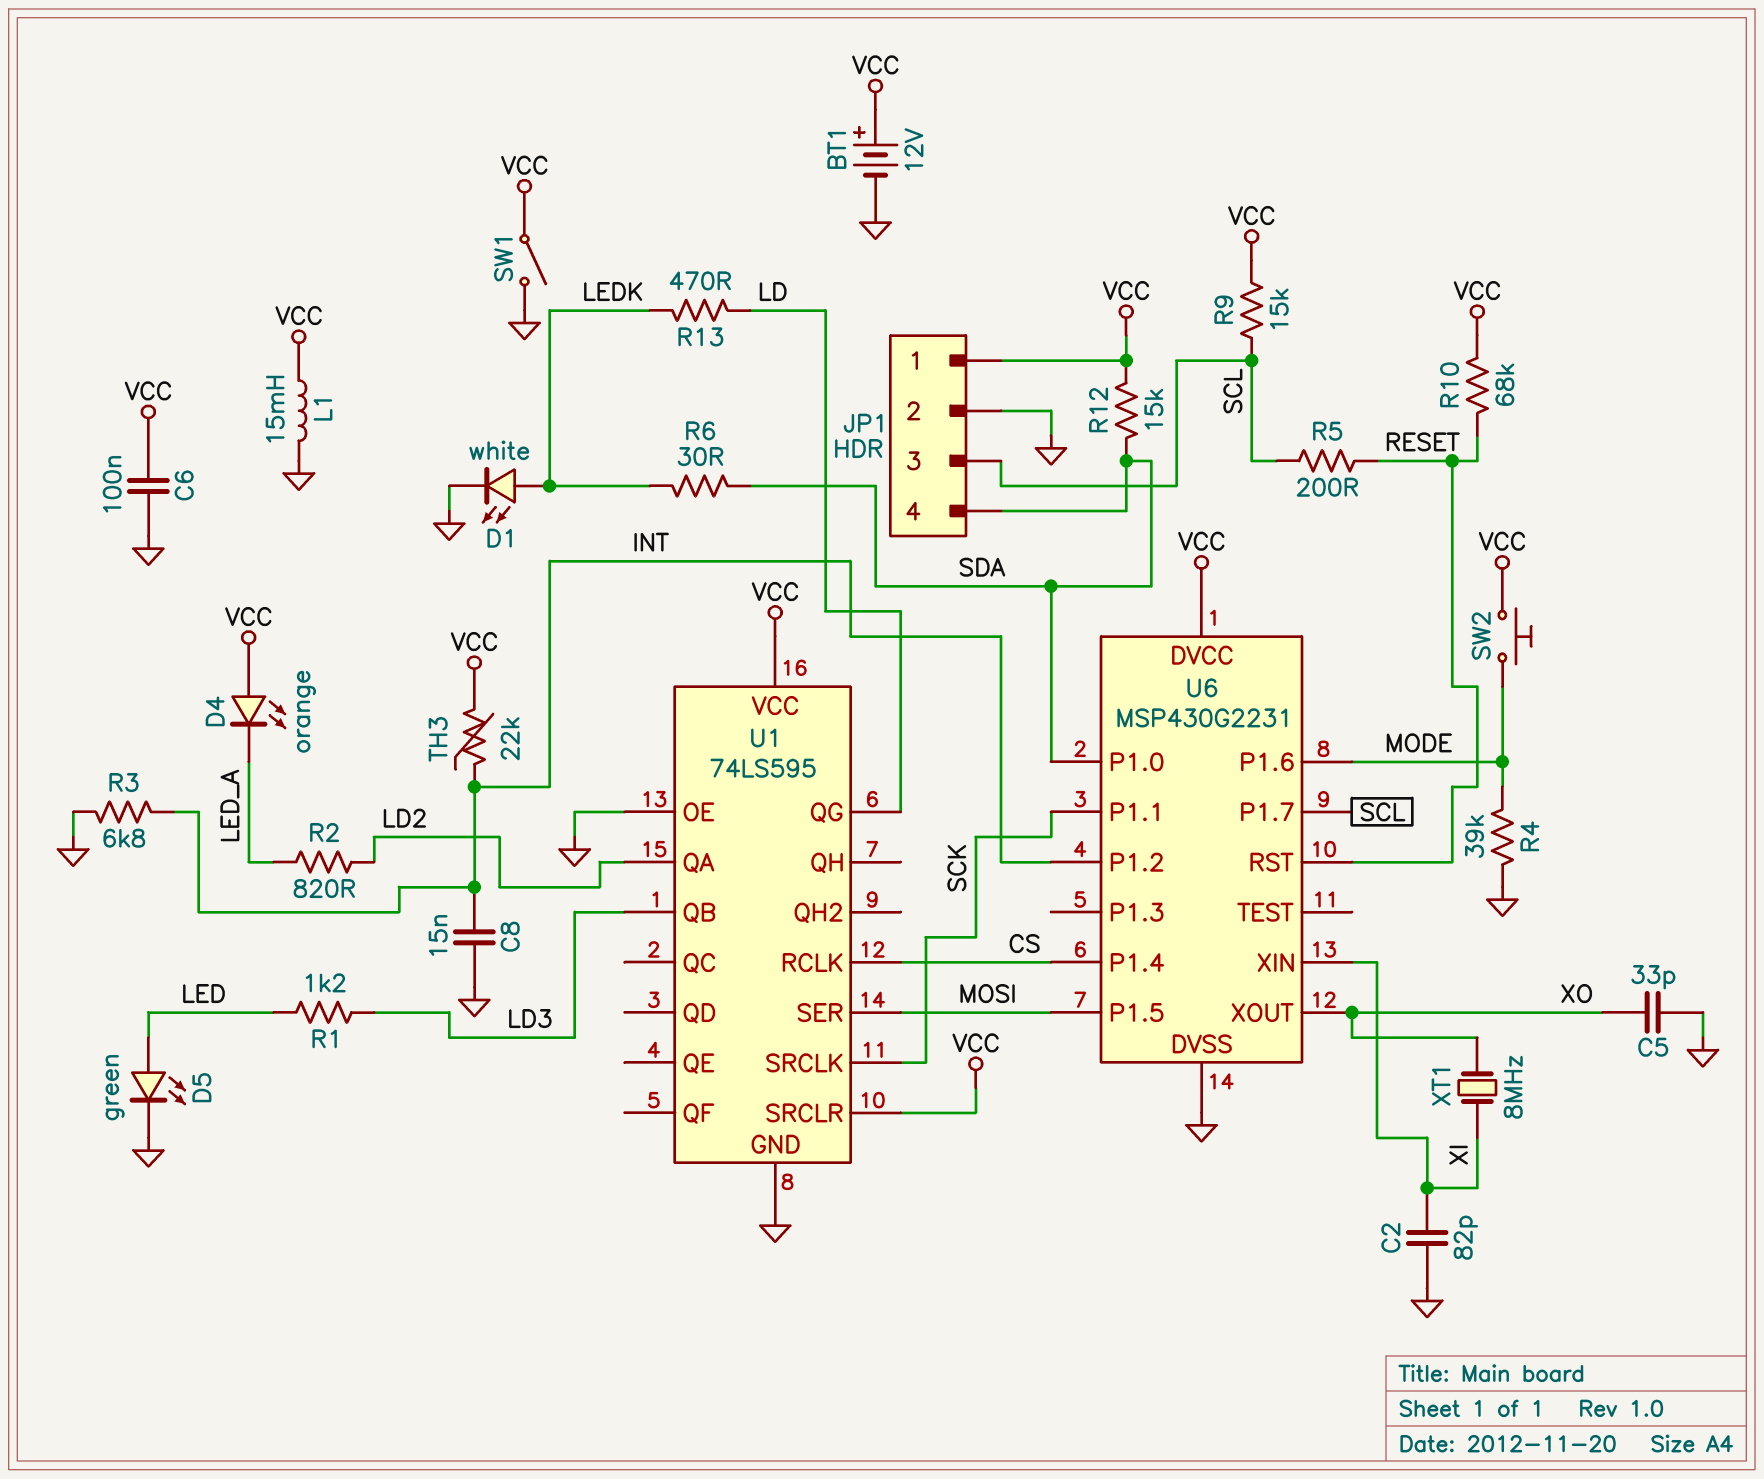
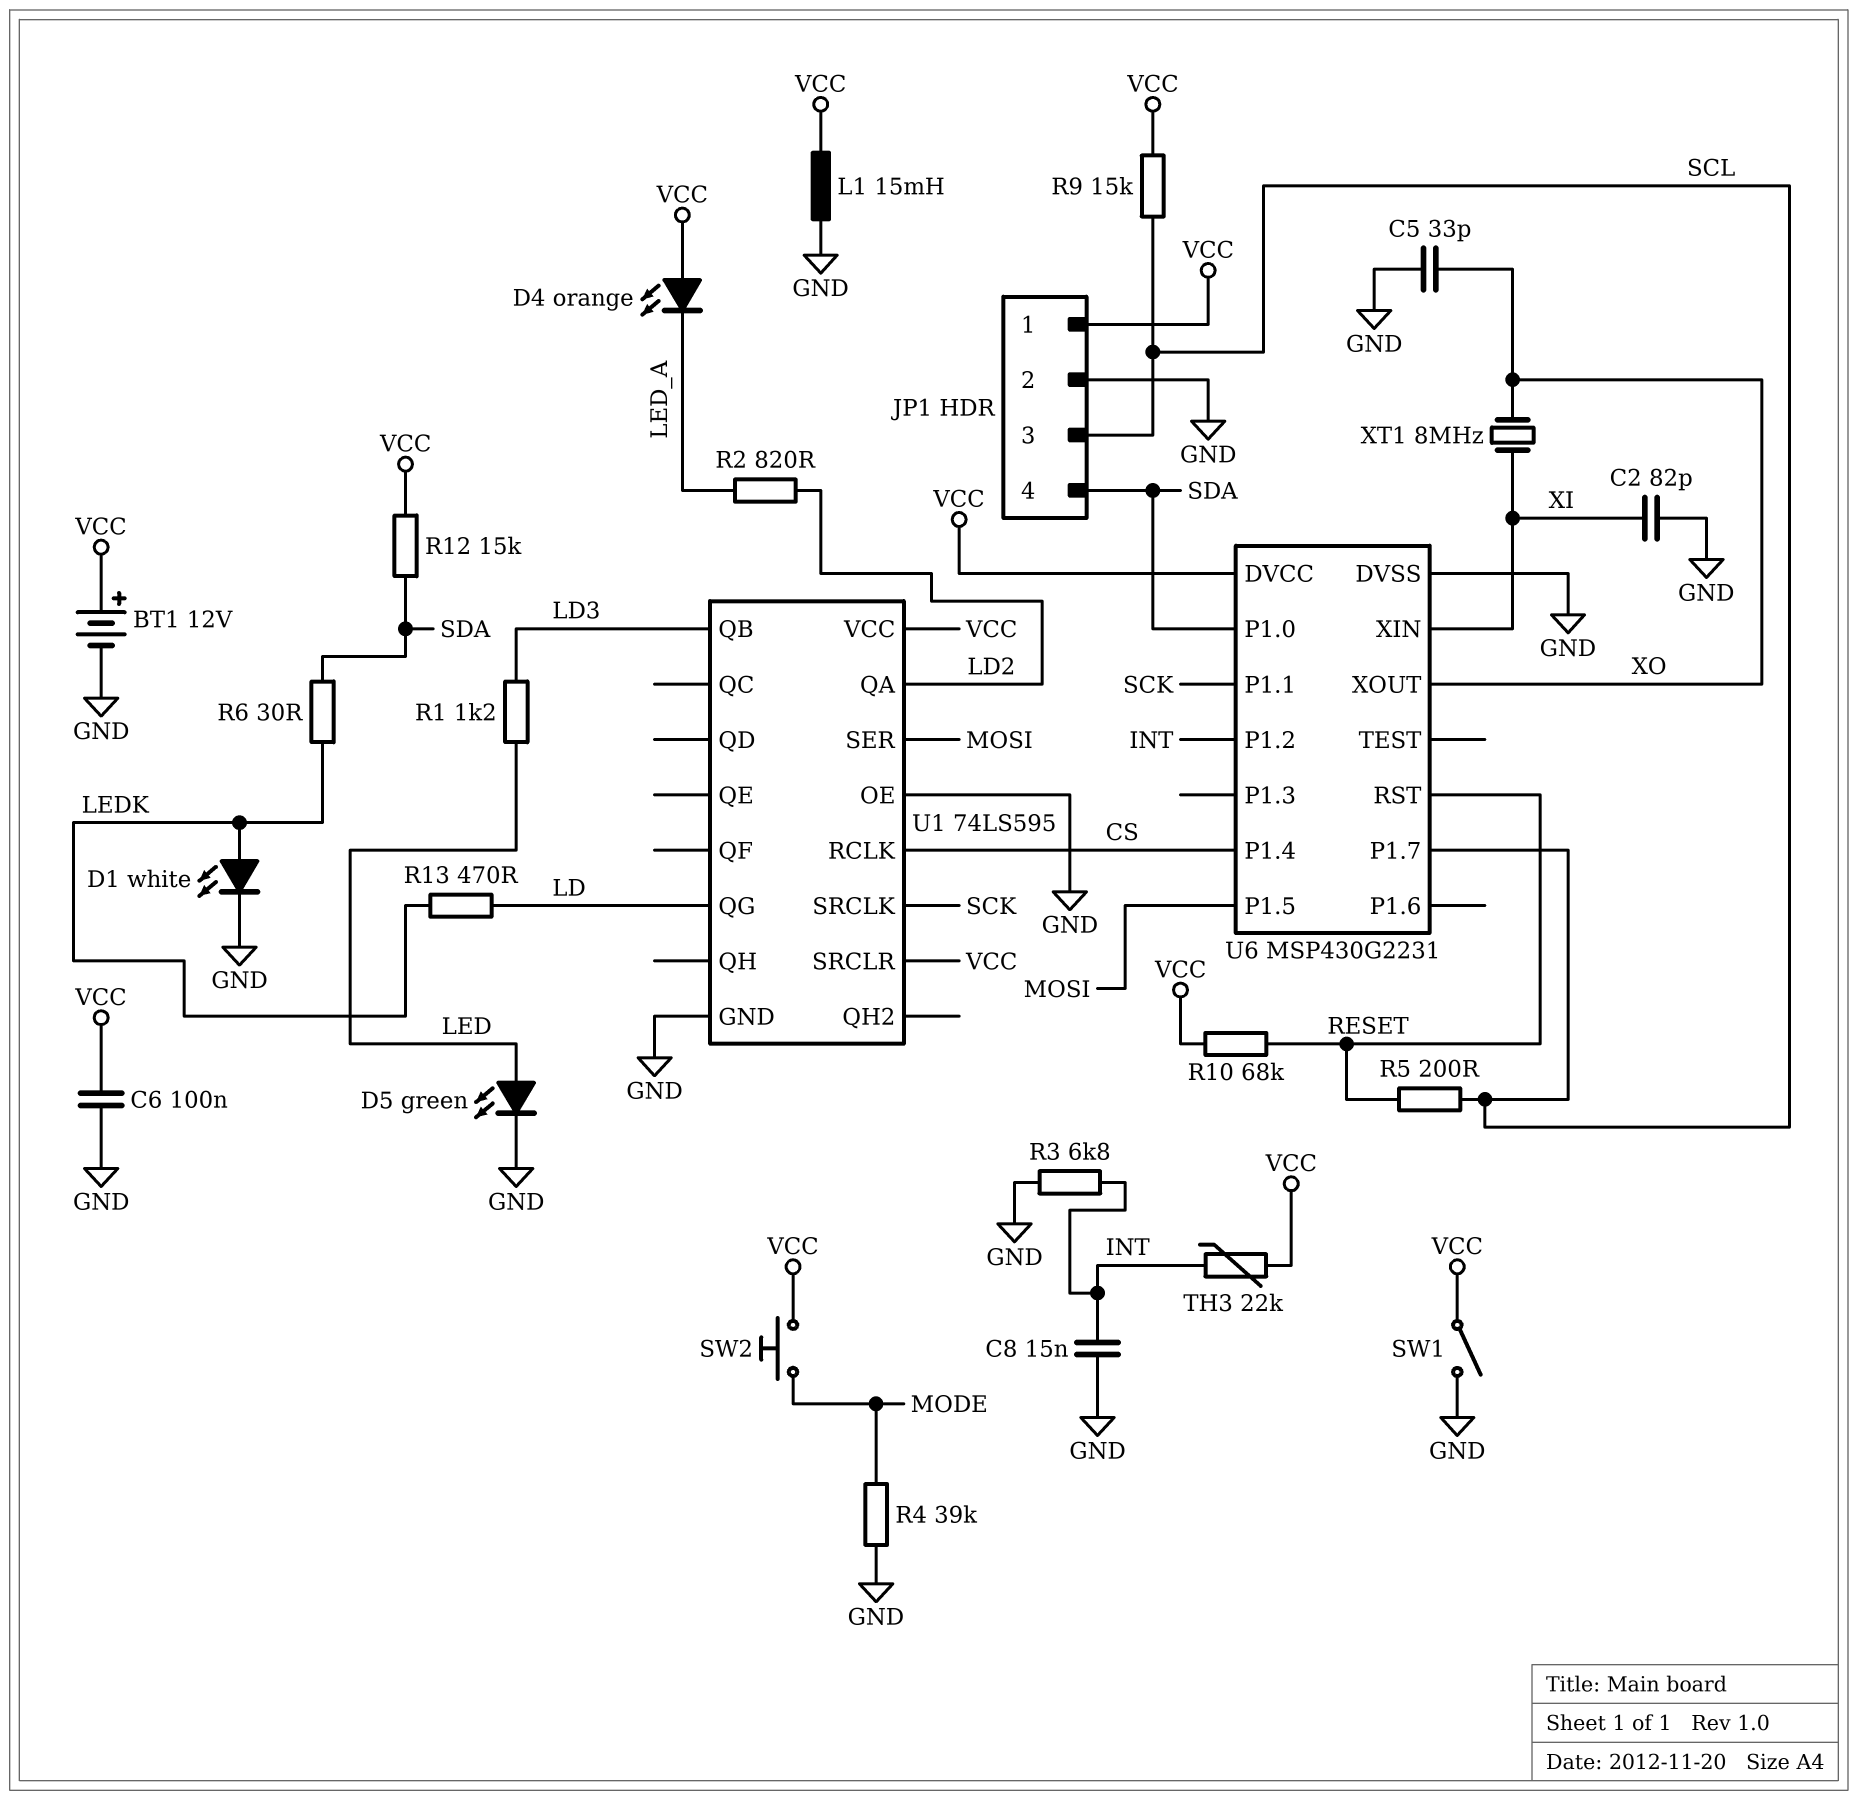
U6 pin P1.6: MODE -> none

